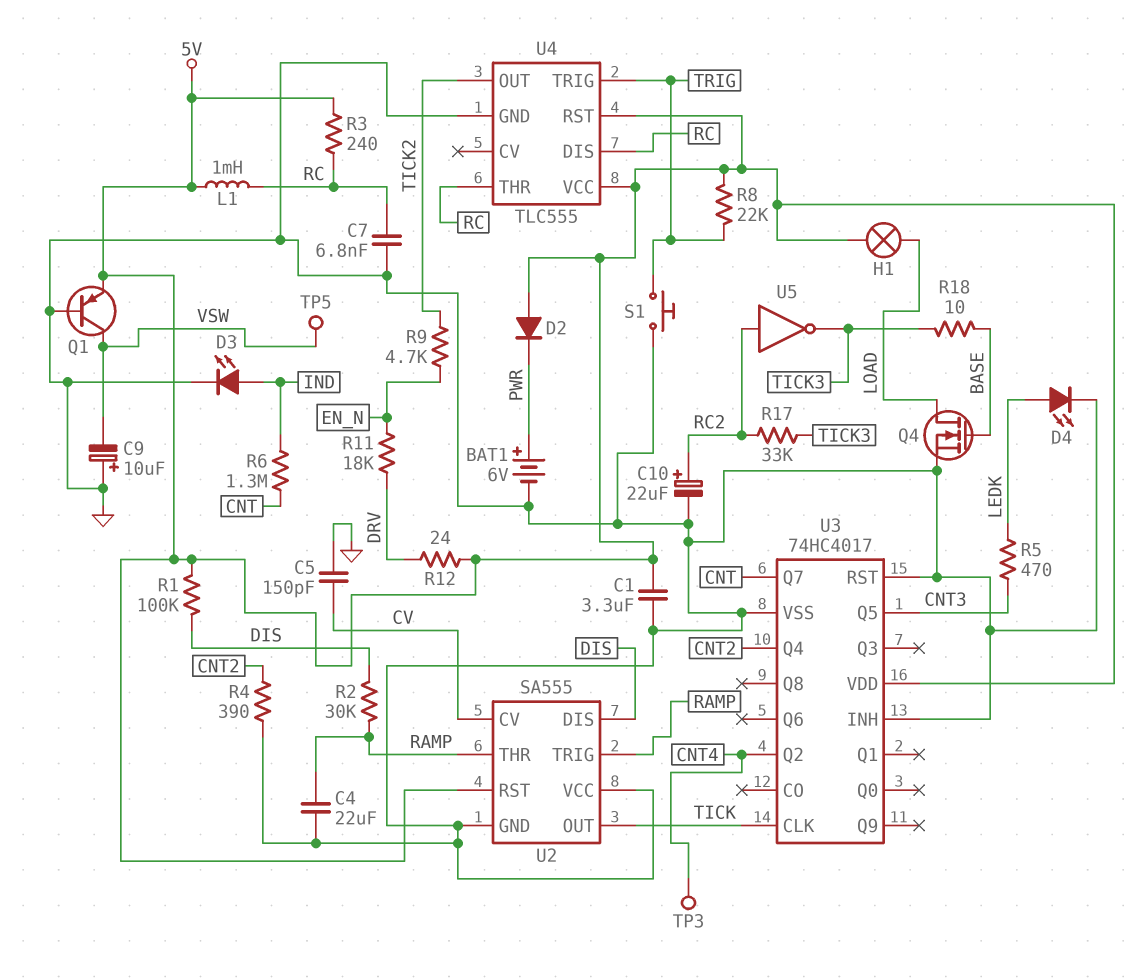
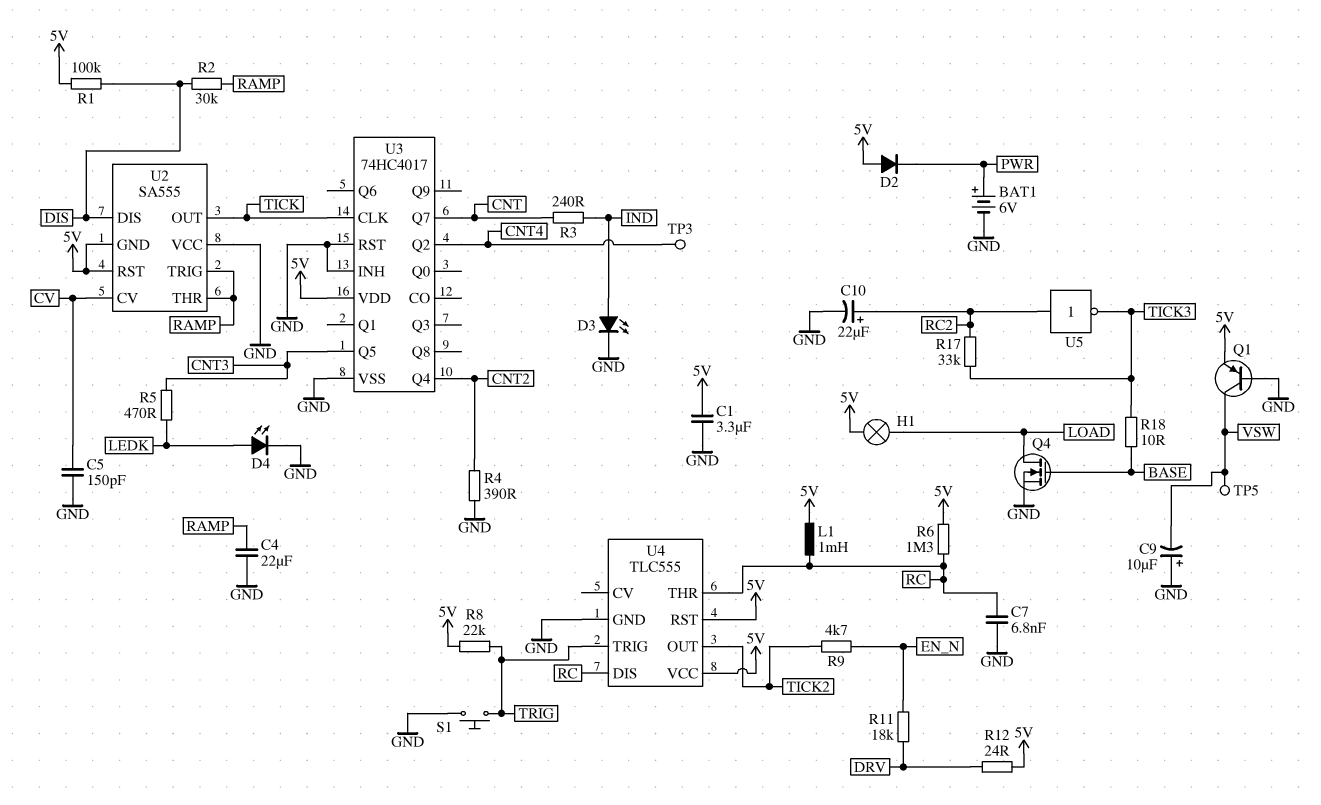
R3: 240 (5V, RC) -> 240 (CNT, IND)
R6: 1.3M (CNT, IND) -> 1.3M (5V, RC)
U2 pin GND: GND -> 5V

